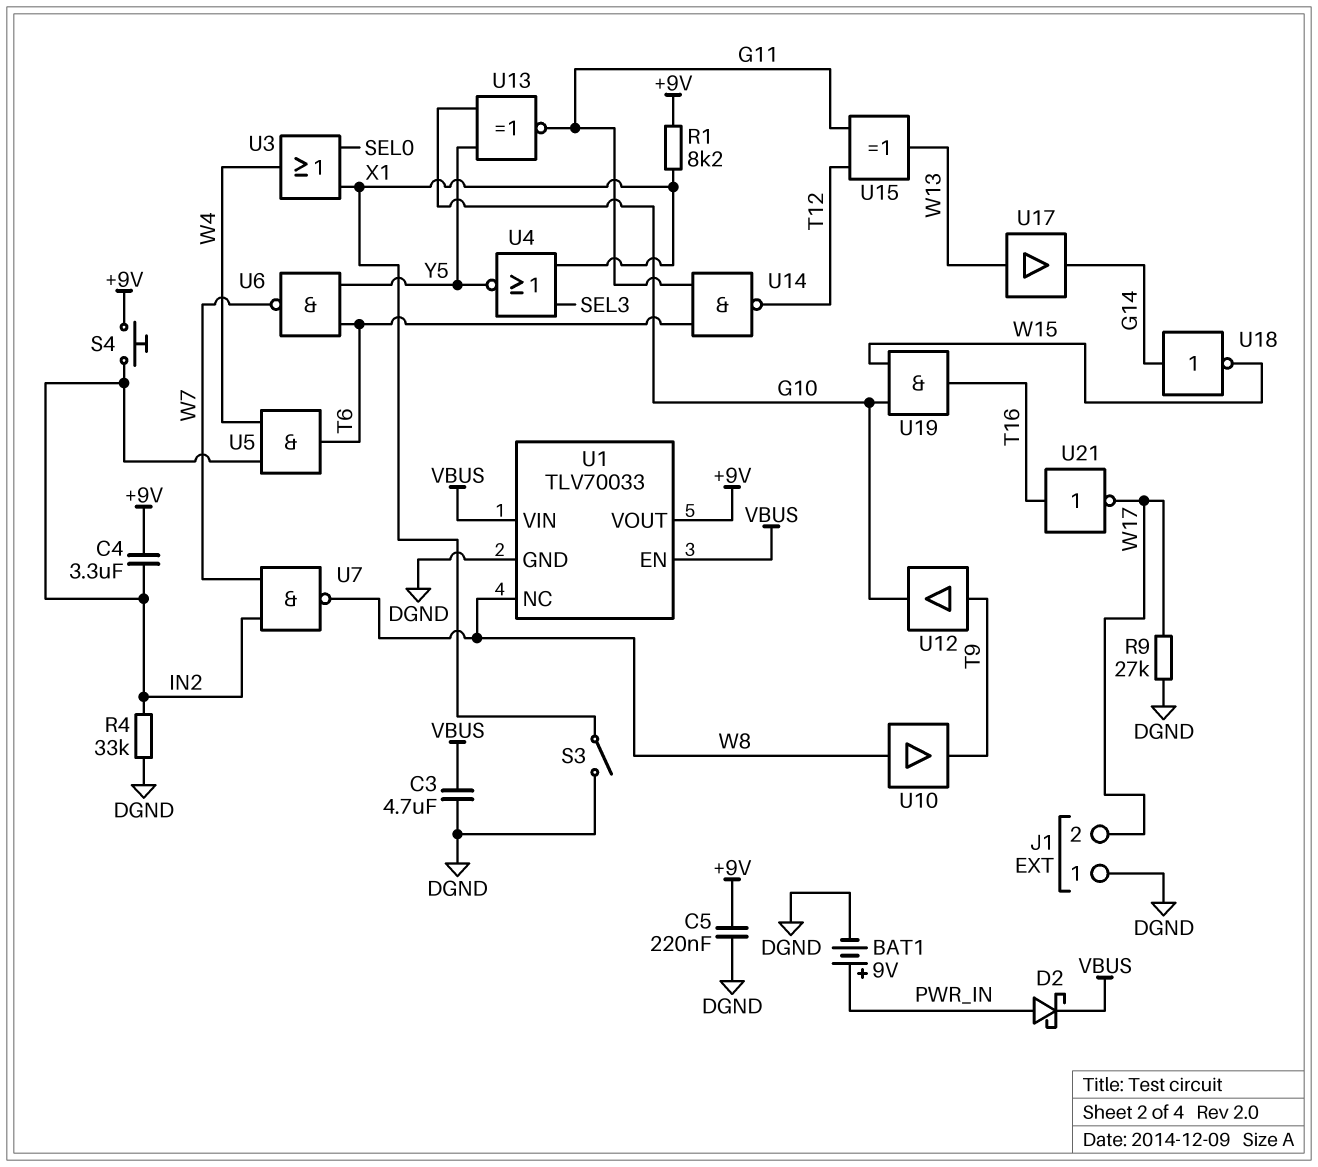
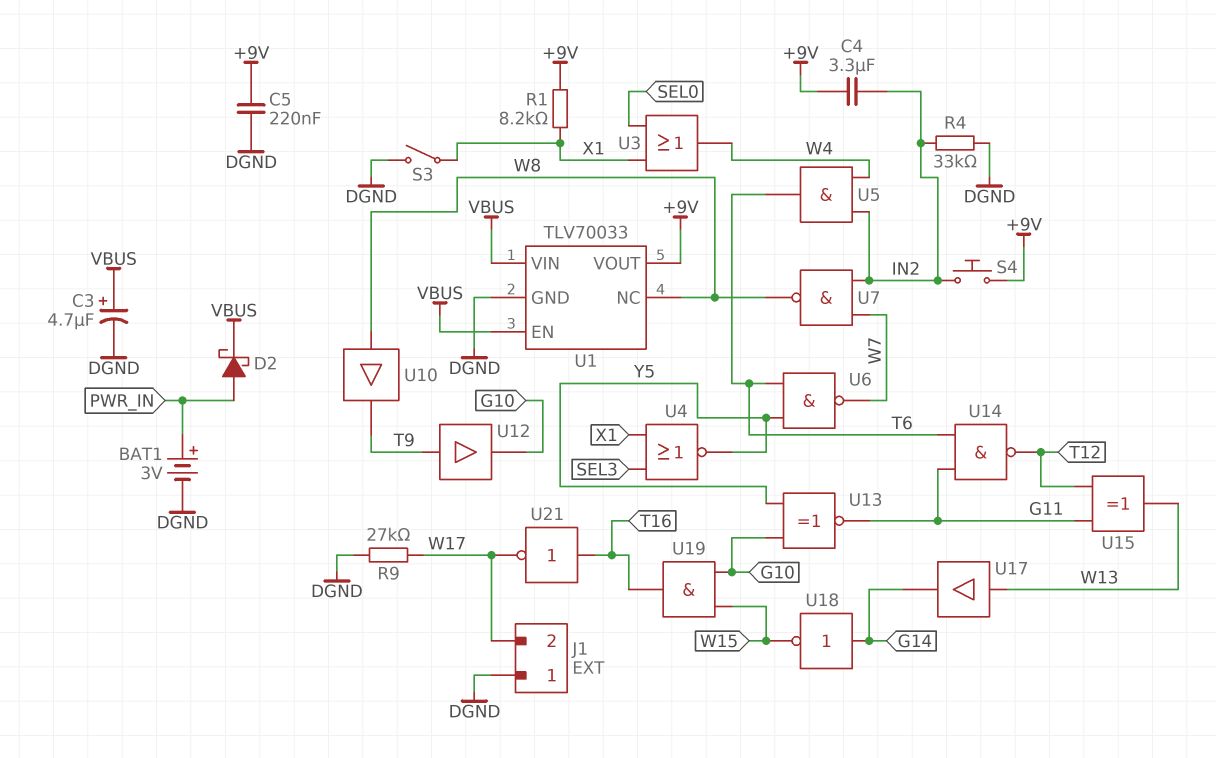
BAT1: 9V (plus PWR_IN, minus DGND) -> 3V (plus PWR_IN, minus DGND)
C3: 4.7uF (DGND, VBUS) -> 4.7uF (plus VBUS, minus DGND)

